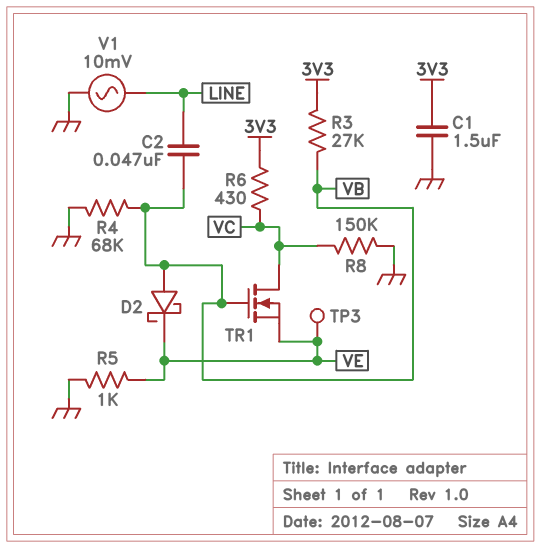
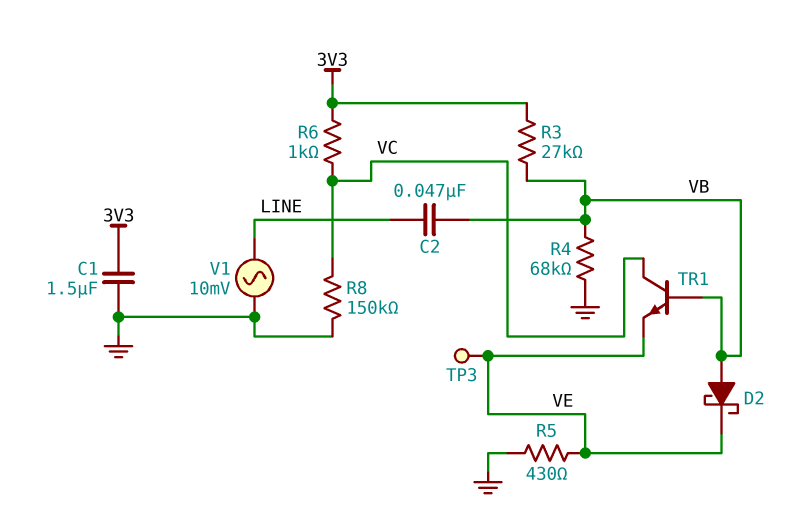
R5: 1k (GND, VE) -> 430 (GND, VE)
R6: 430 (3V3, VC) -> 1k (3V3, VC)
TR1: NMOS (G VB, D VC, S VE) -> NPN (B VB, C VC, E VE)

